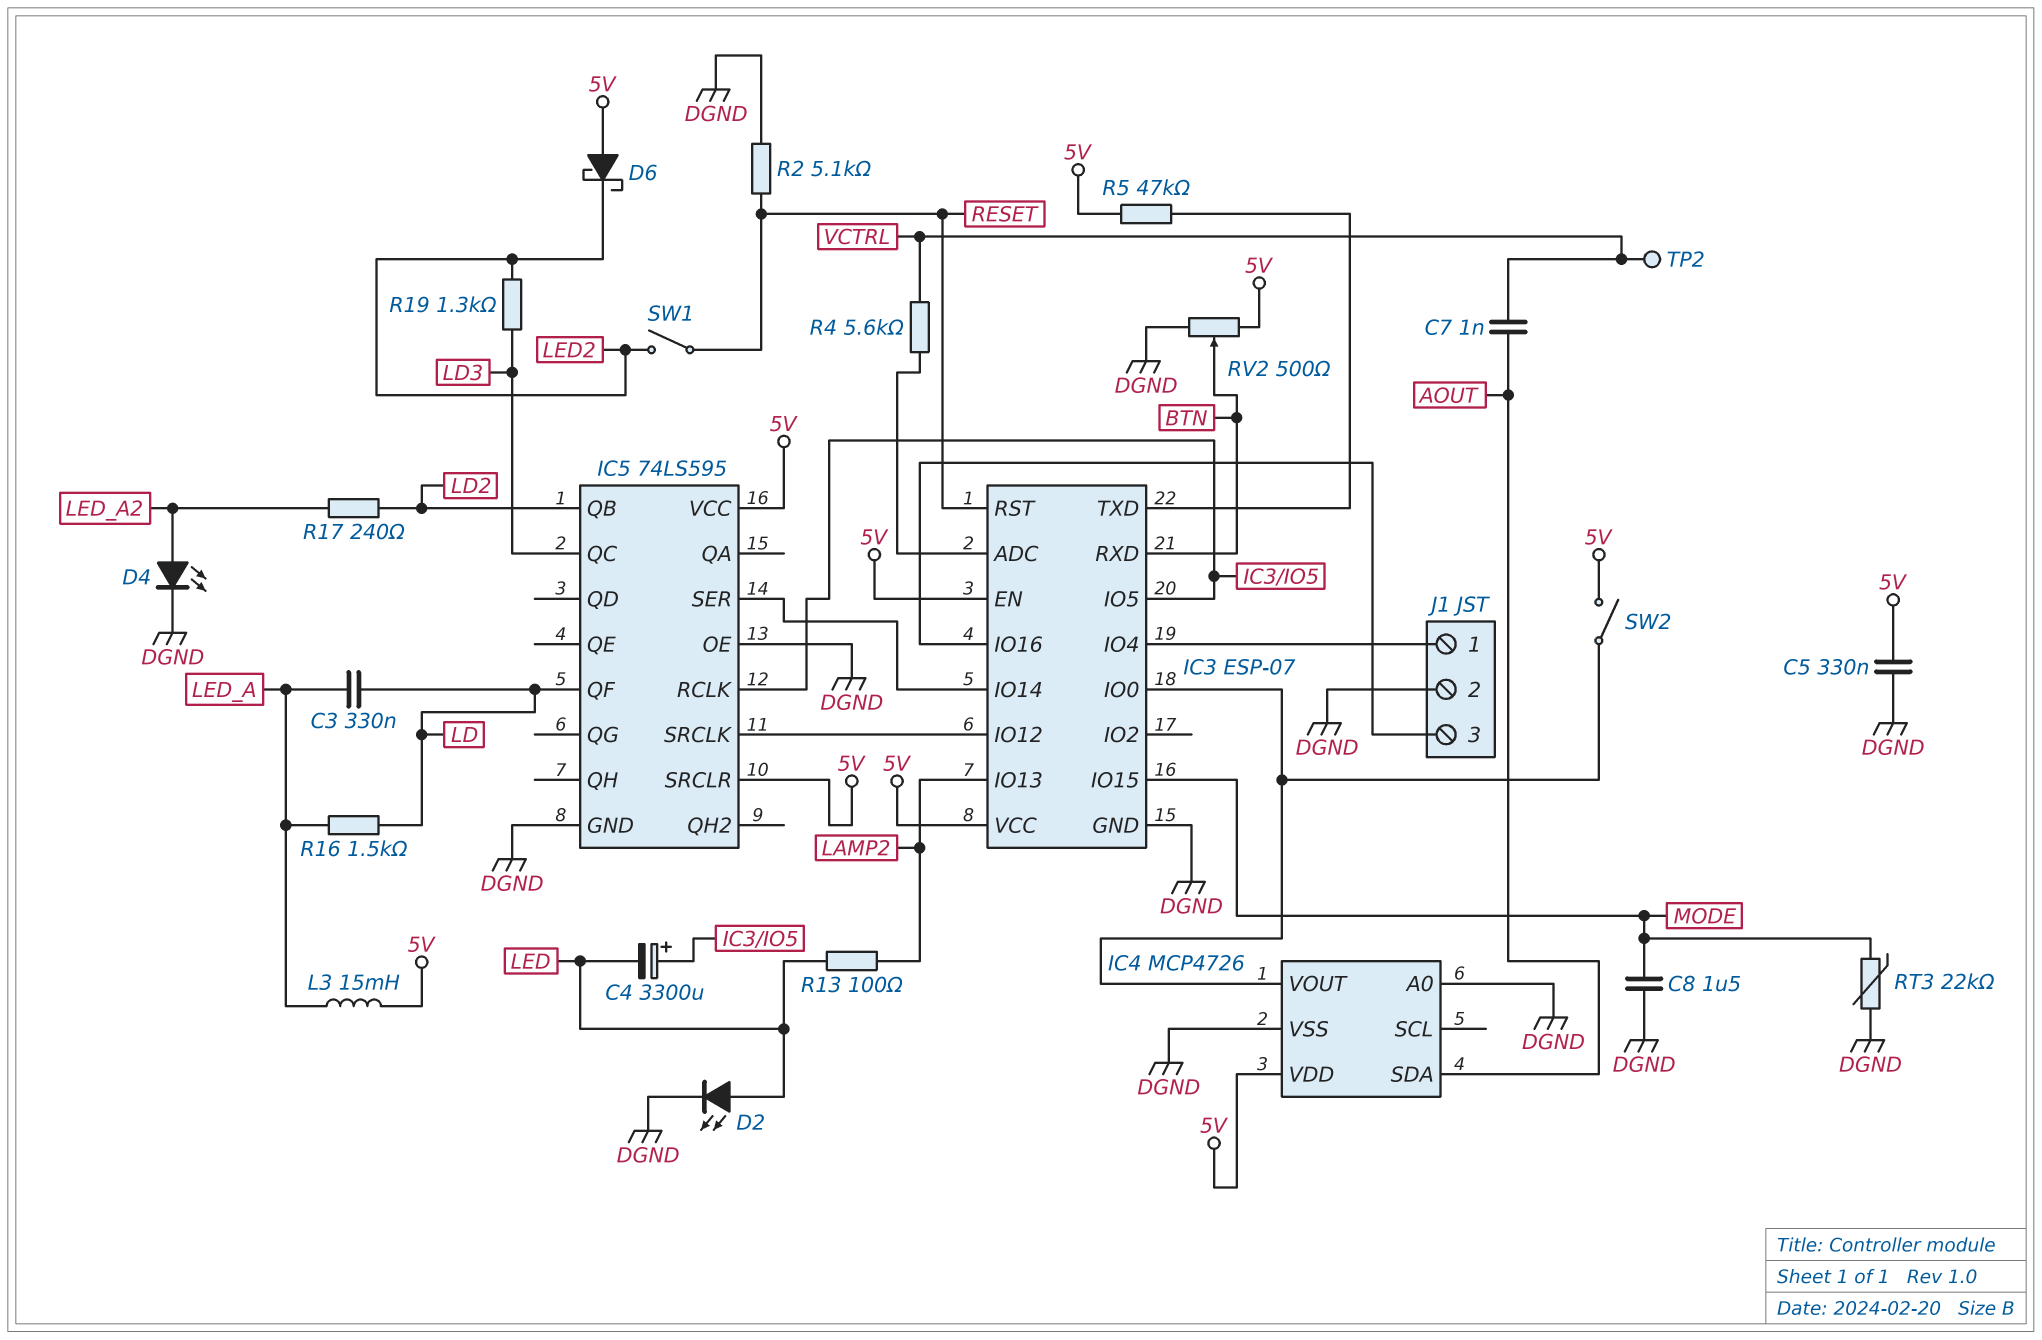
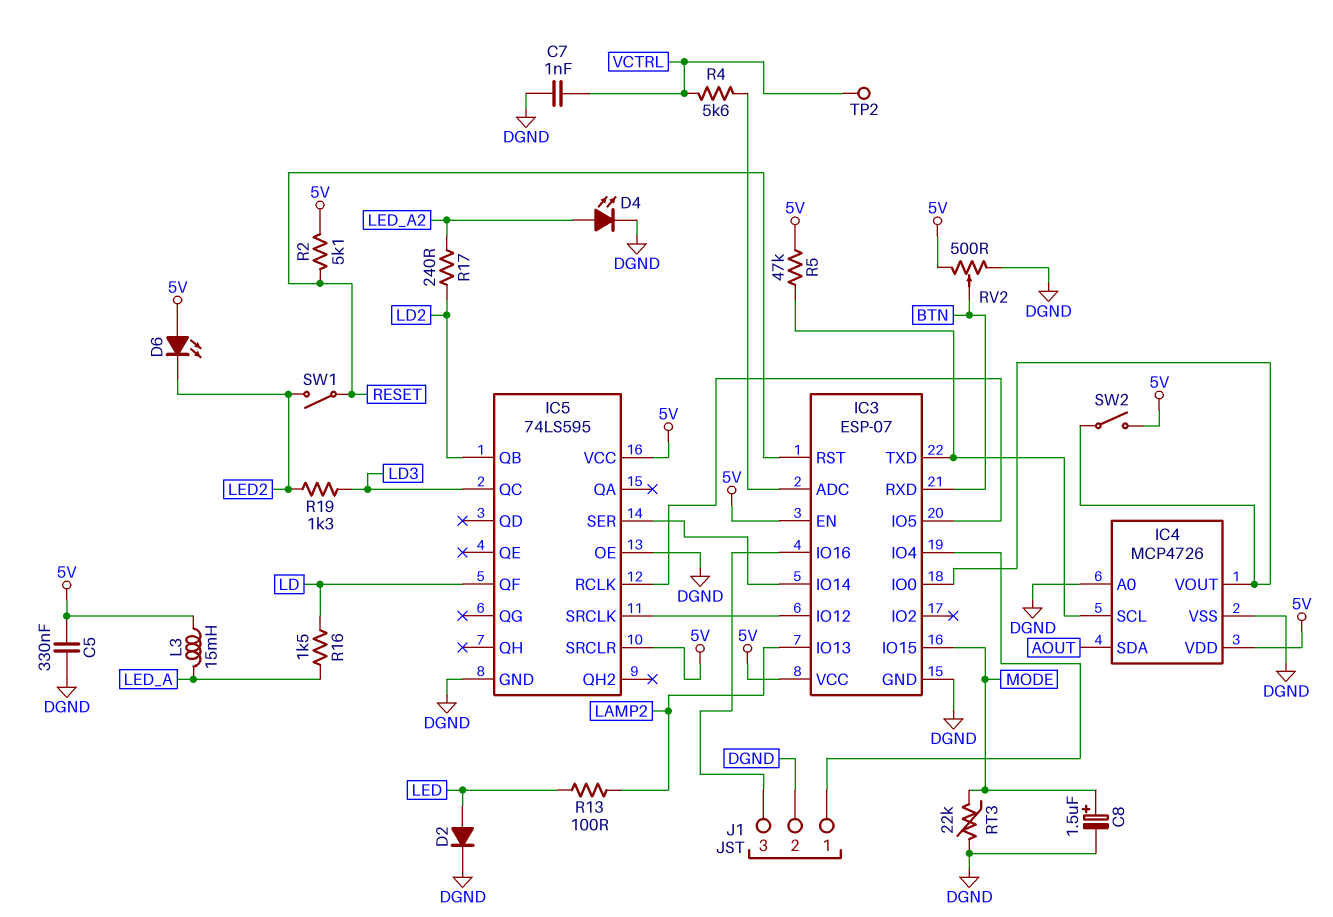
C3: 330nF (LD, LED_A) -> none
C4: 3300uF (plus IC3/IO5, minus LED) -> none
C7: 1nF (AOUT, VCTRL) -> 1nF (DGND, VCTRL)
C8: 1.5uF (DGND, MODE) -> 1.5uF (plus MODE, minus DGND)
D2: LED (A LED, K DGND) -> diode (A LED, K DGND)
D6: schottky (A 5V, K LED2) -> LED (A 5V, K LED2)
IC4 pin SCL: none -> IC3/TXD
R2: 5.1k (DGND, RESET) -> 5.1k (5V, RESET)

